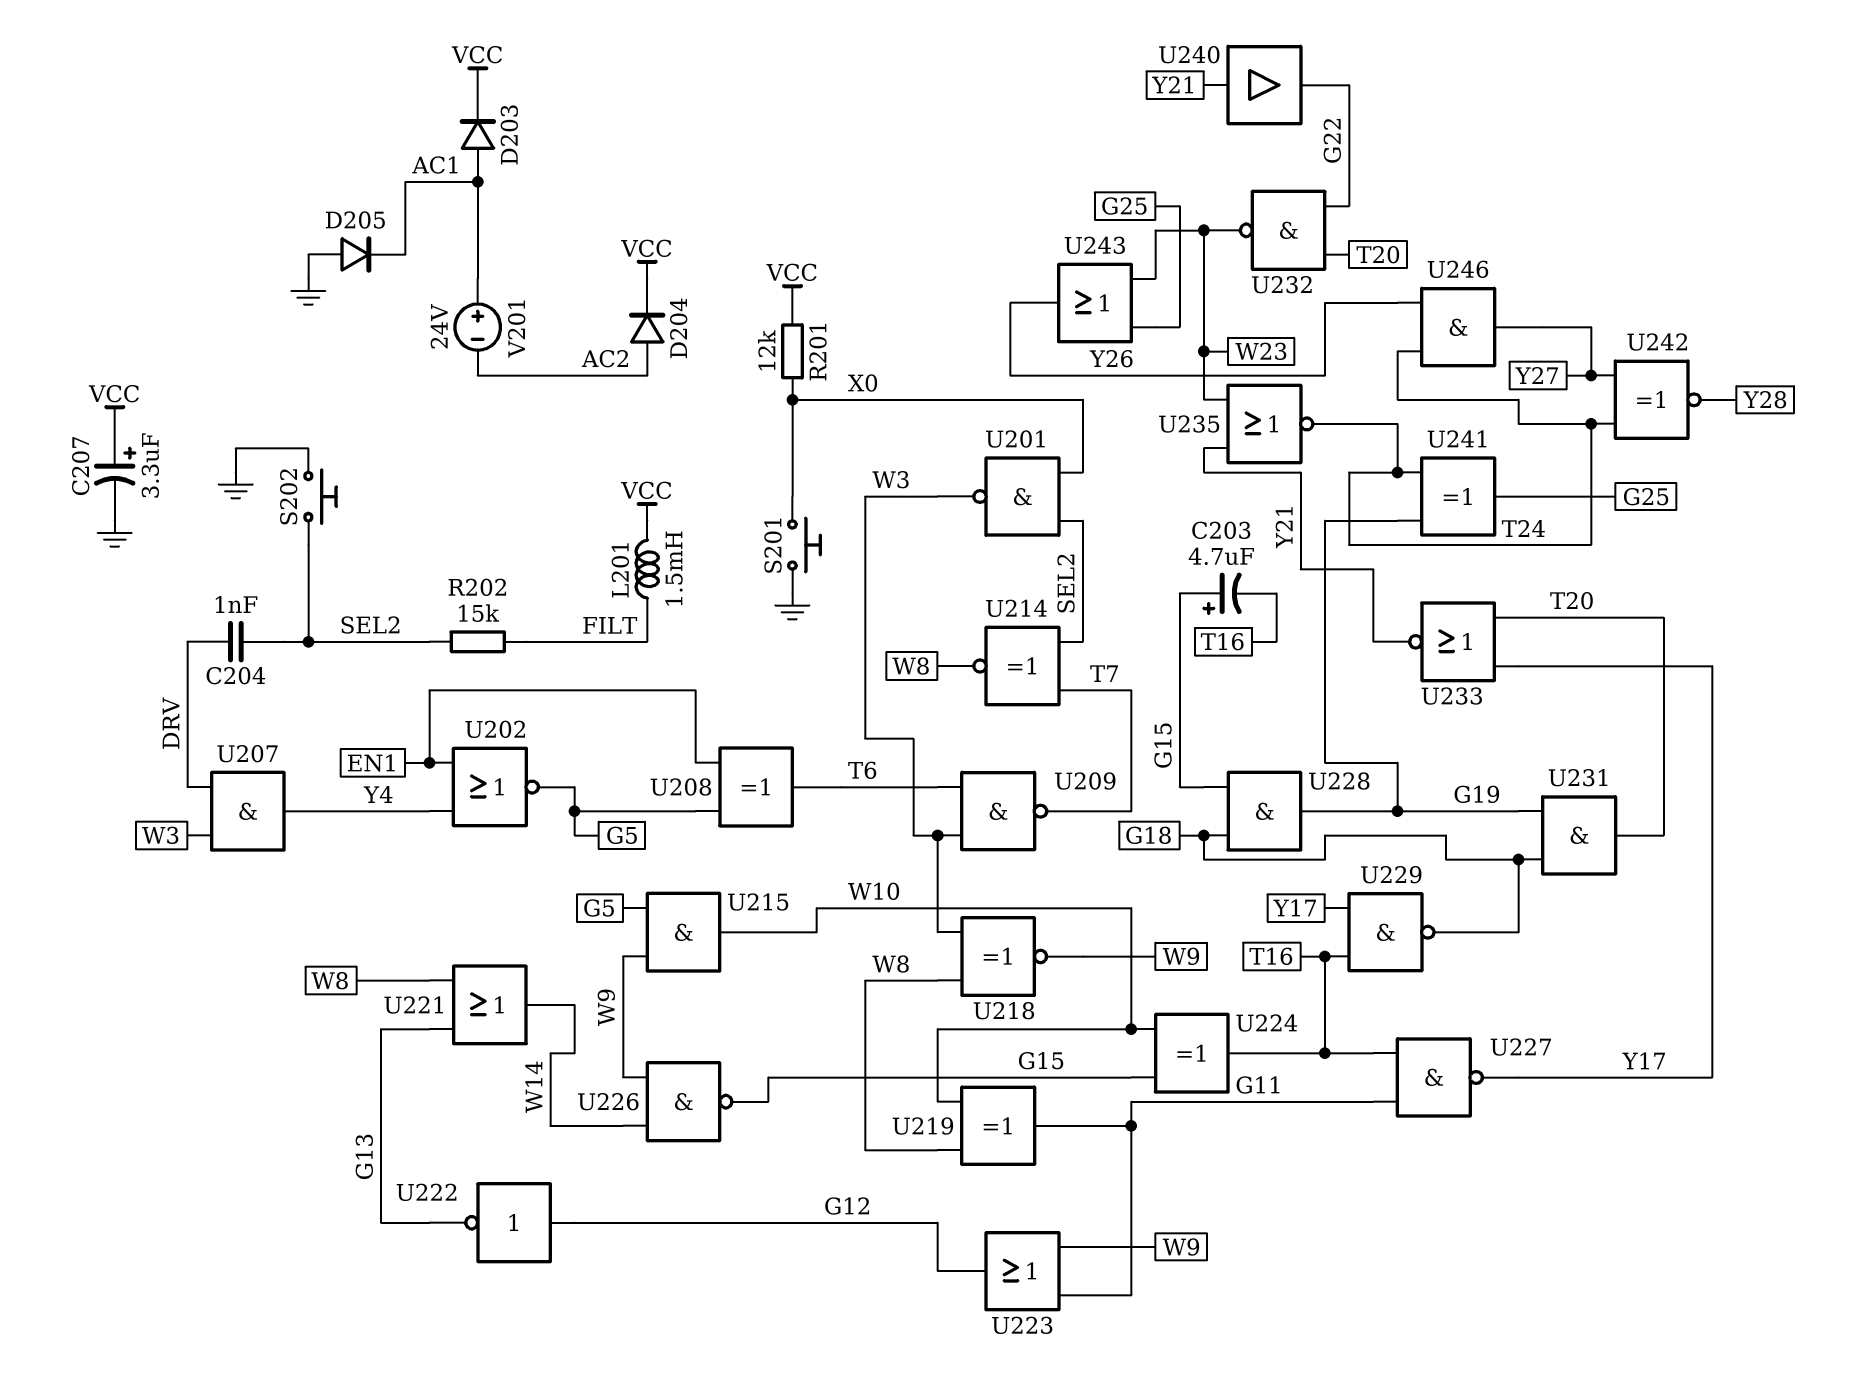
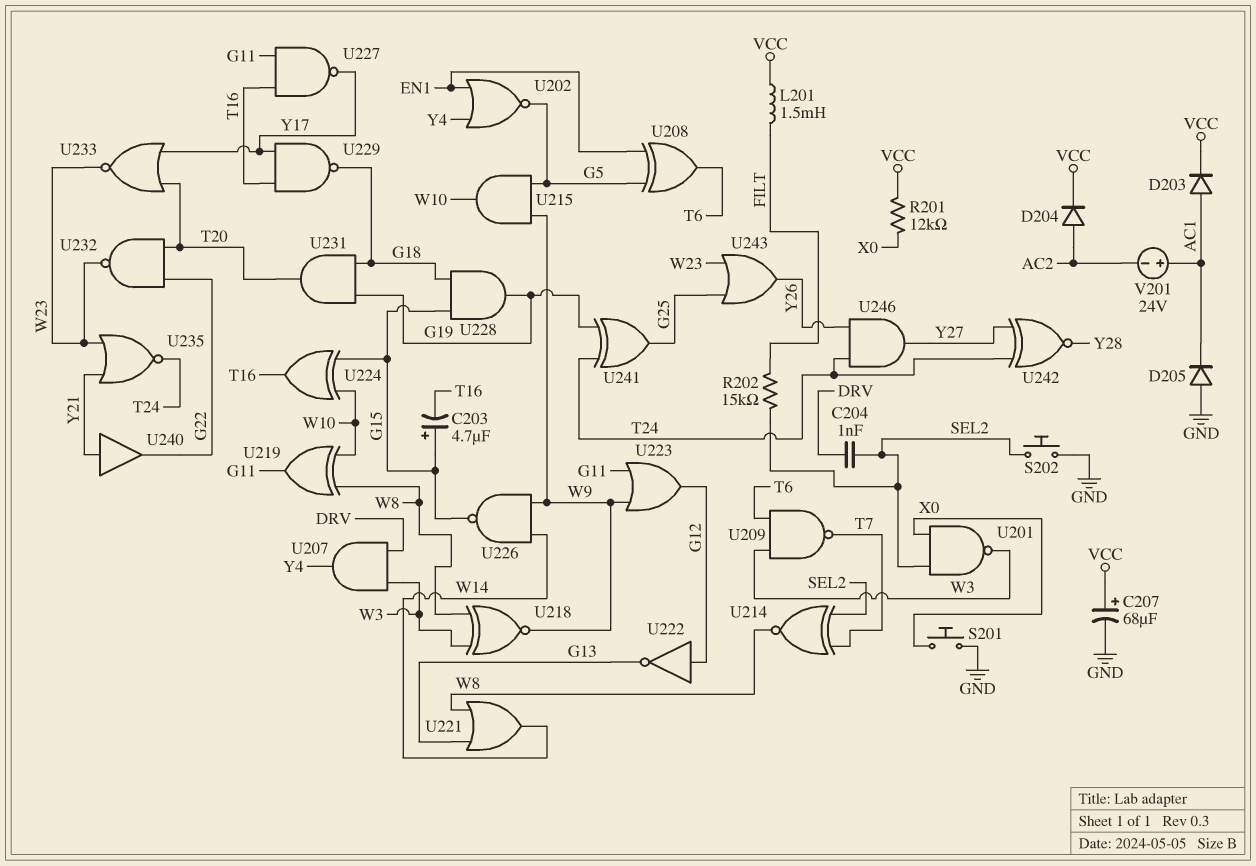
C207: 3.3uF (plus VCC, minus GND) -> 68uF (plus VCC, minus GND)
U233: NOR (in T20, in Y17, out Y21) -> NOR (in T20, in Y17, out W23)

